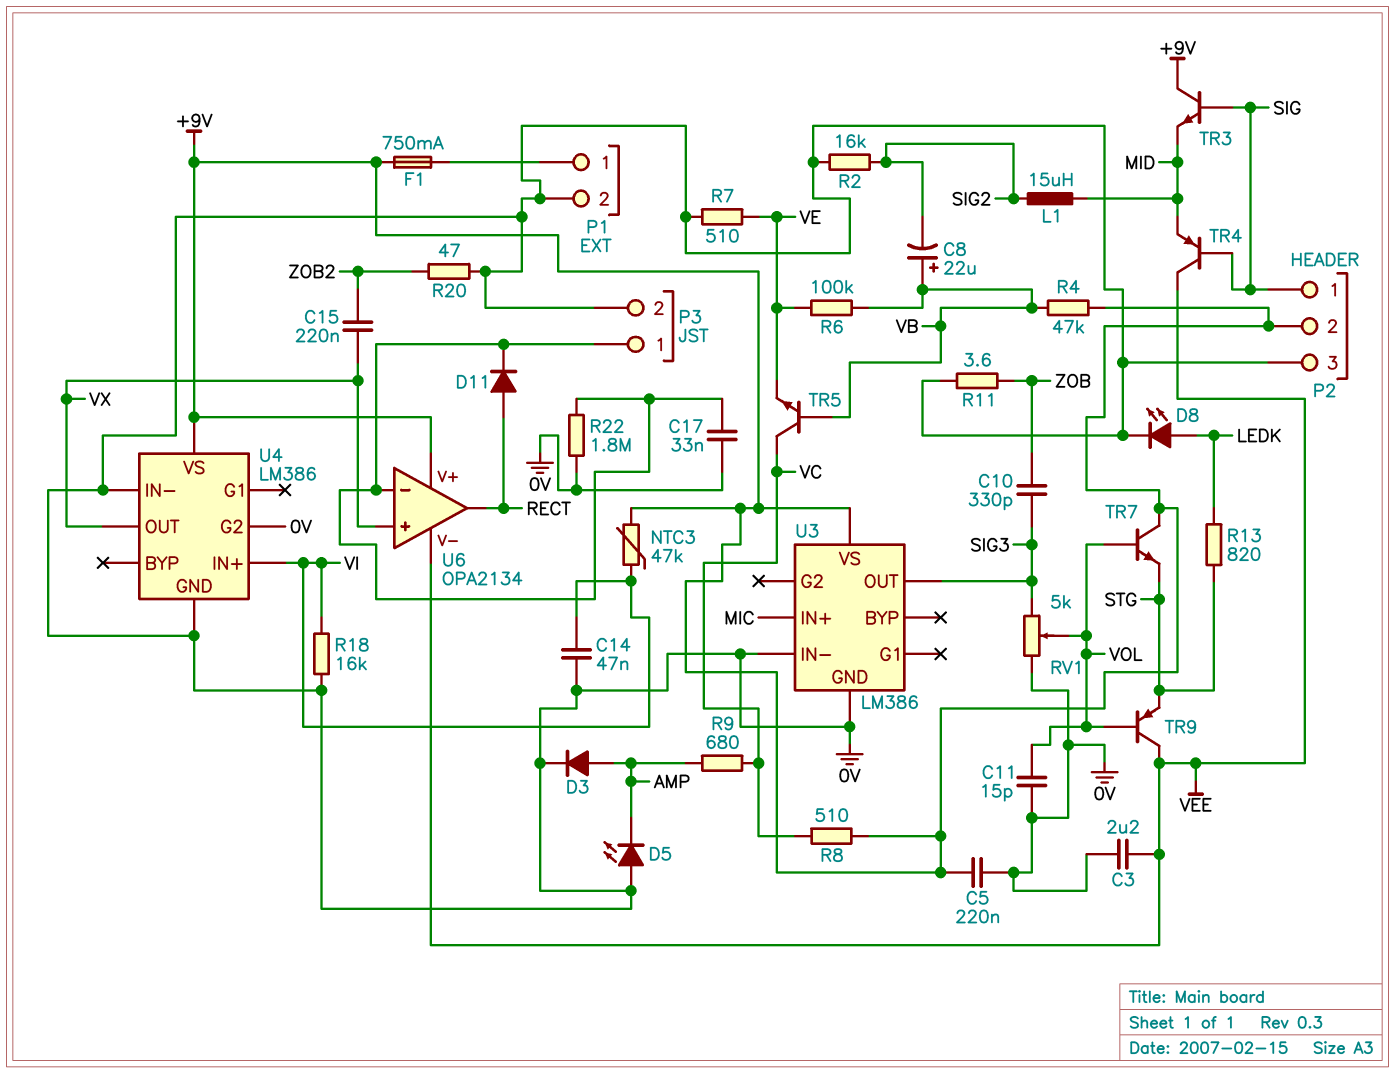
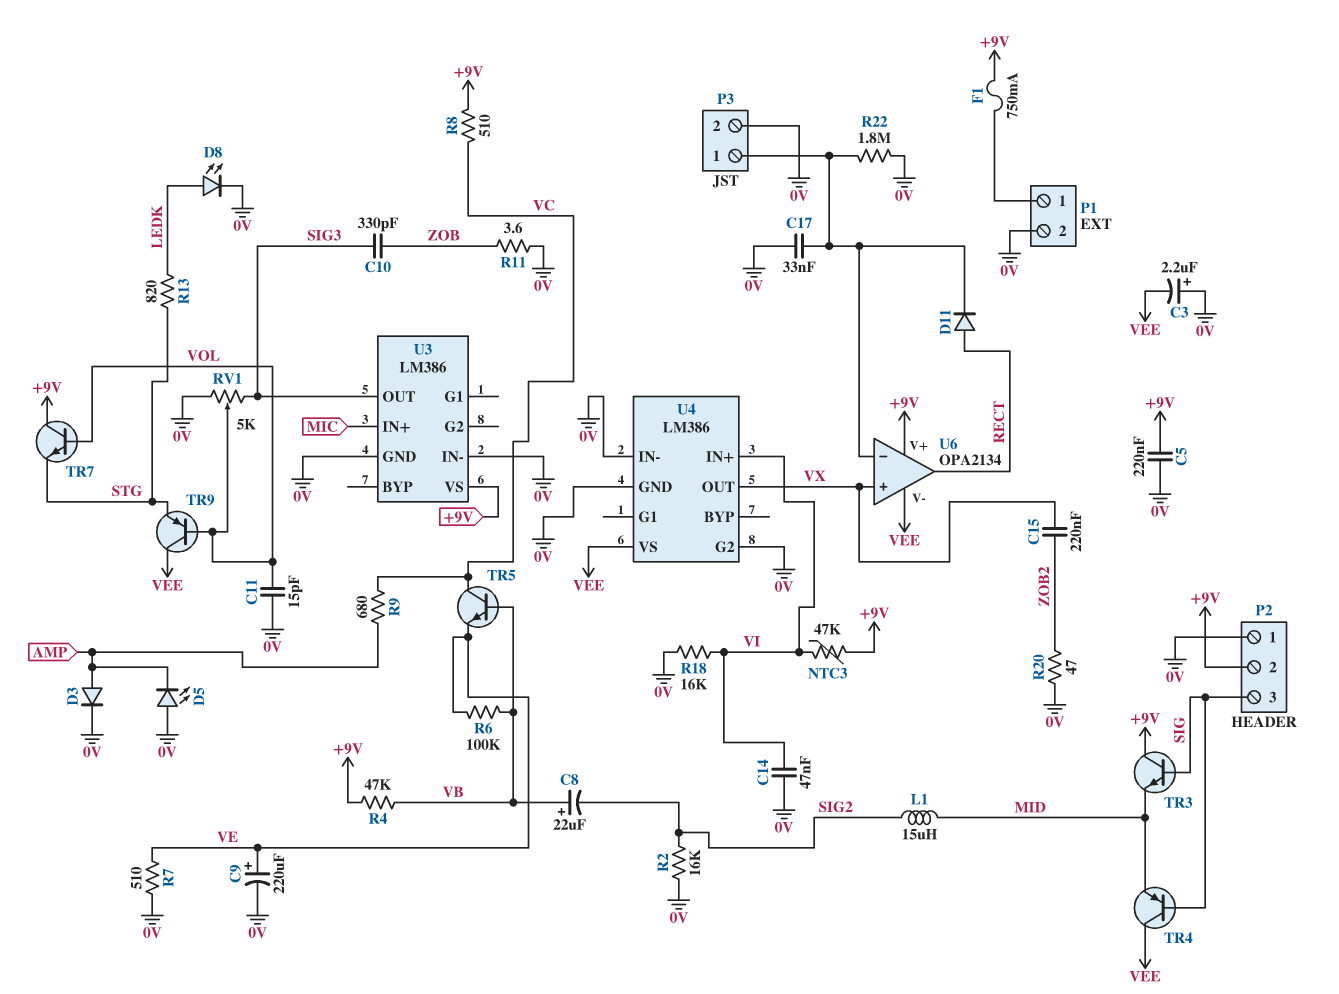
C3: 2.2uF (0V, VEE) -> 2.2uF (plus 0V, minus VEE)
C9: none -> 220uF (plus VE, minus 0V)
P2 pin 1: SIG -> 0V
P2 pin 3: 0V -> SIG
U4 pin VS: +9V -> VEE

